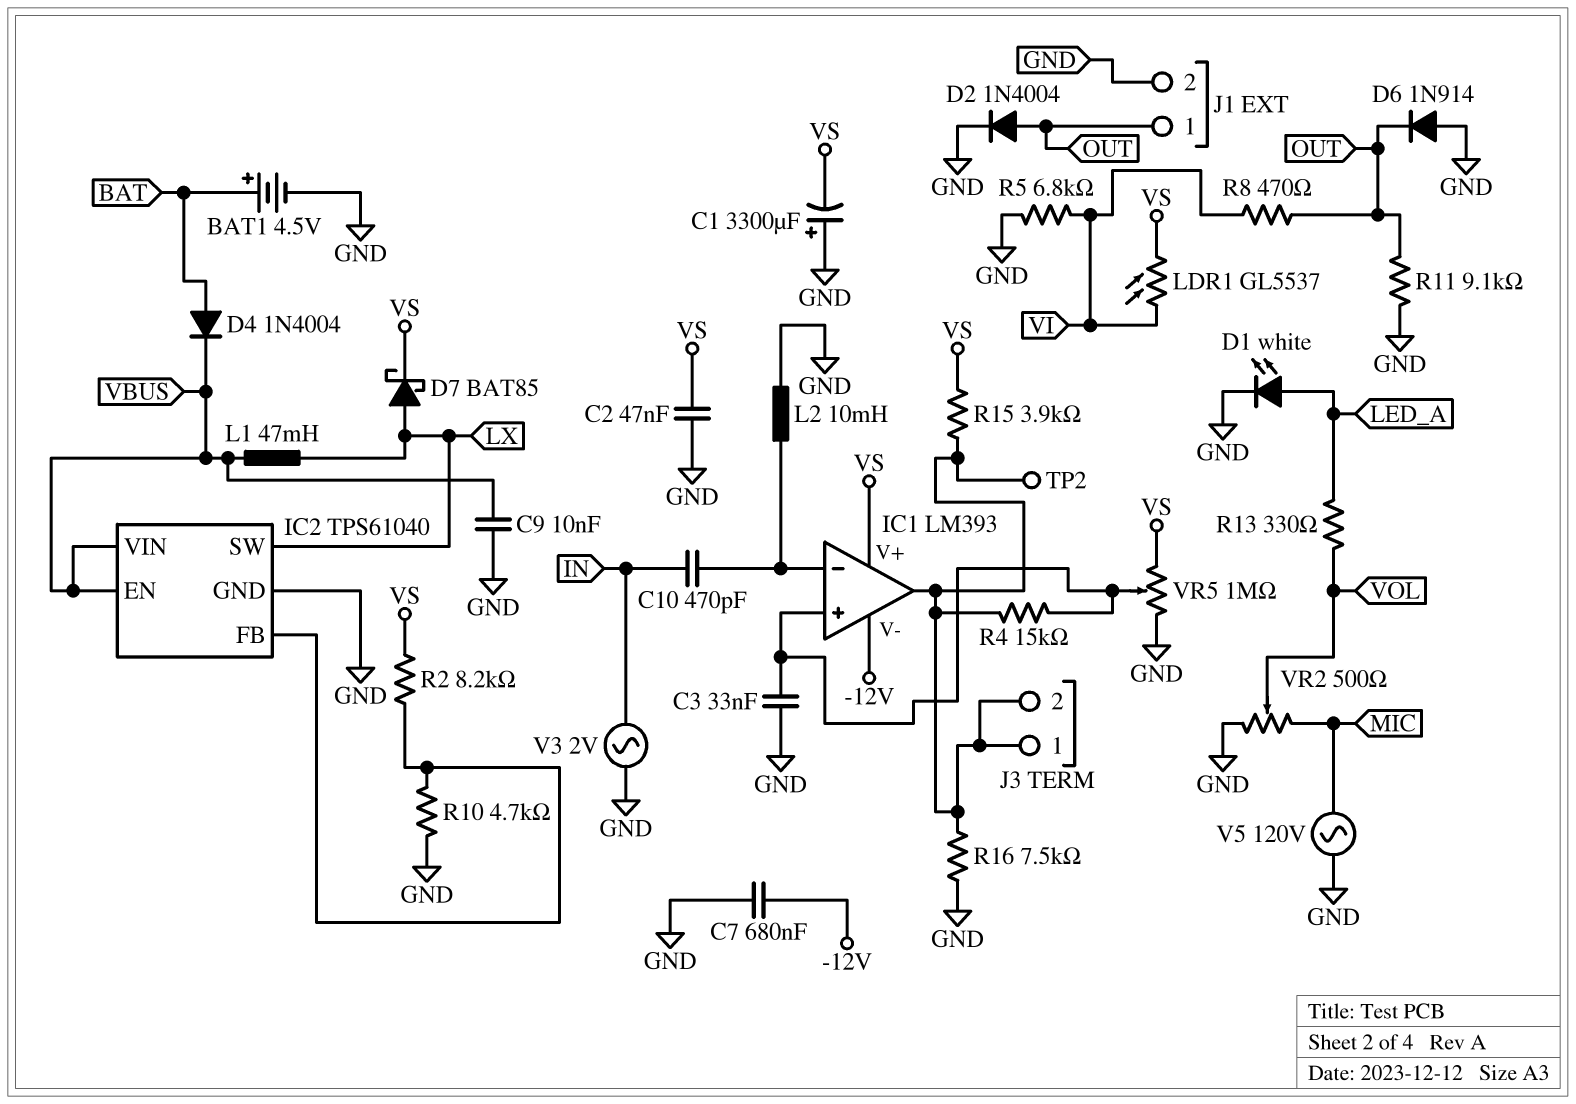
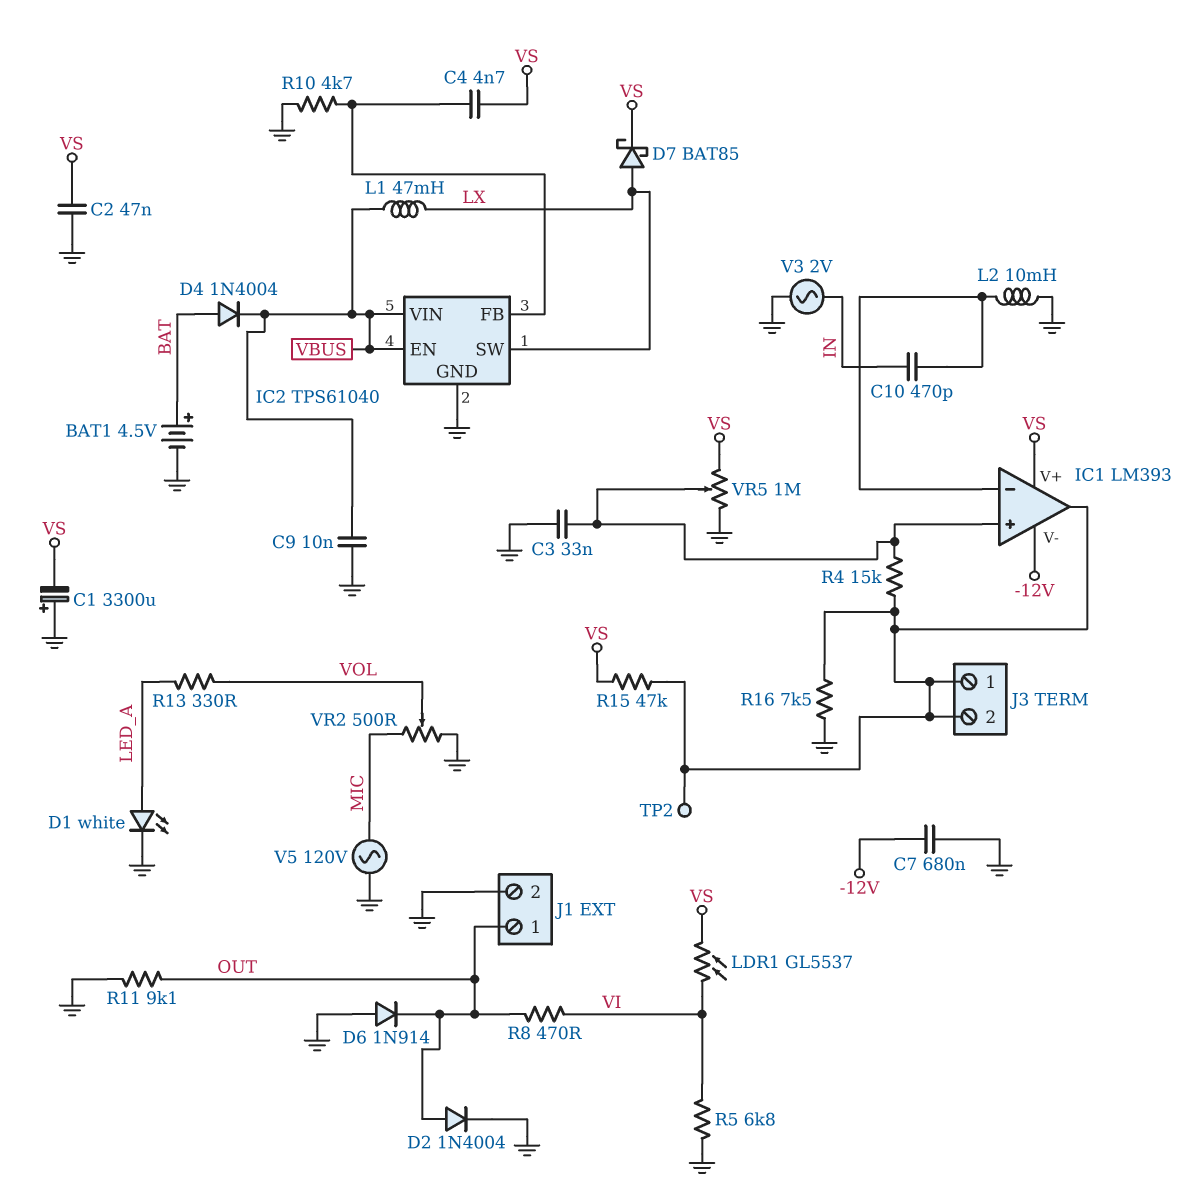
C4: none -> 4.7nF (IC2/FB, VS)
R2: 8.2k (IC2/FB, VS) -> none
R15: 3.9k (IC1/out, VS) -> 47k (IC1/out, VS)

